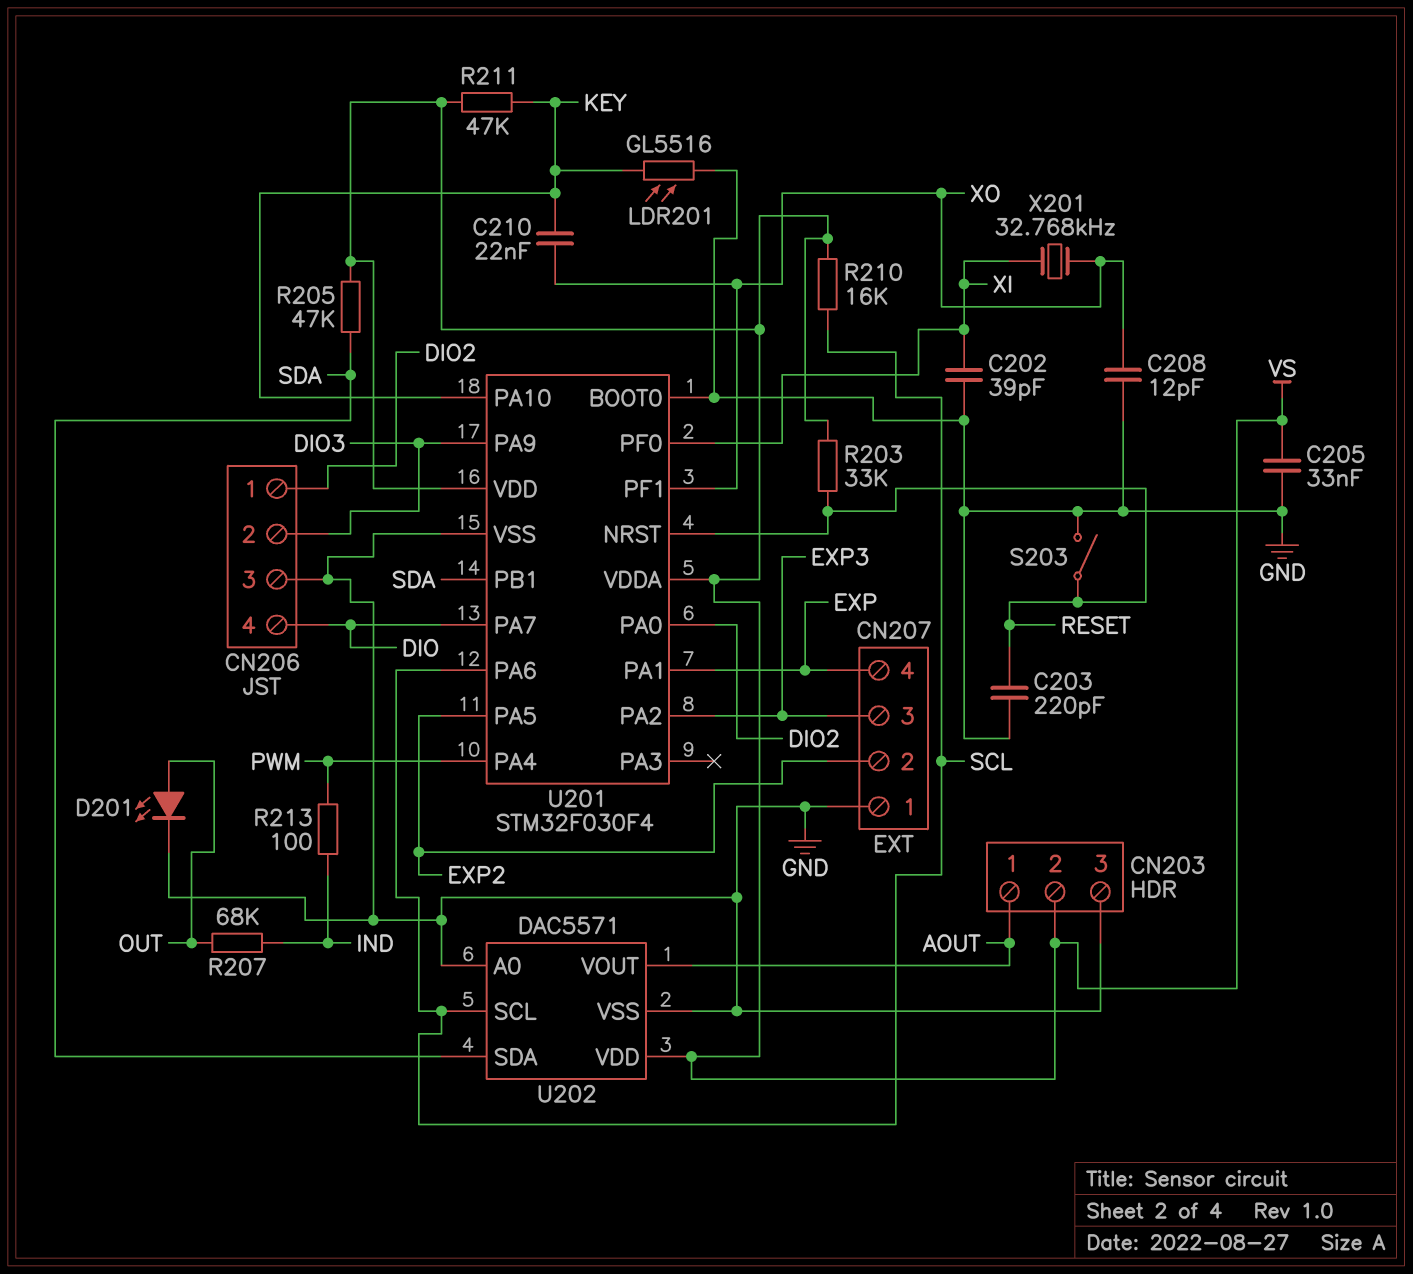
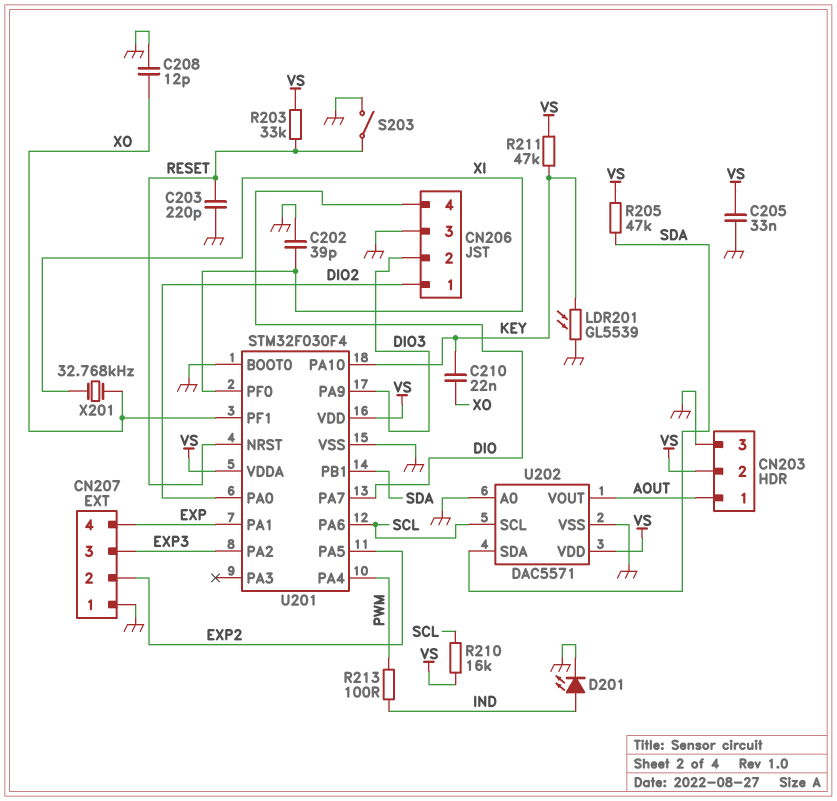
D201: LED (A OUT, K GND) -> LED (A IND, K GND)
LDR201: GL5516 (GND, KEY) -> GL5539 (GND, KEY)
R207: 68k (IND, OUT) -> none

